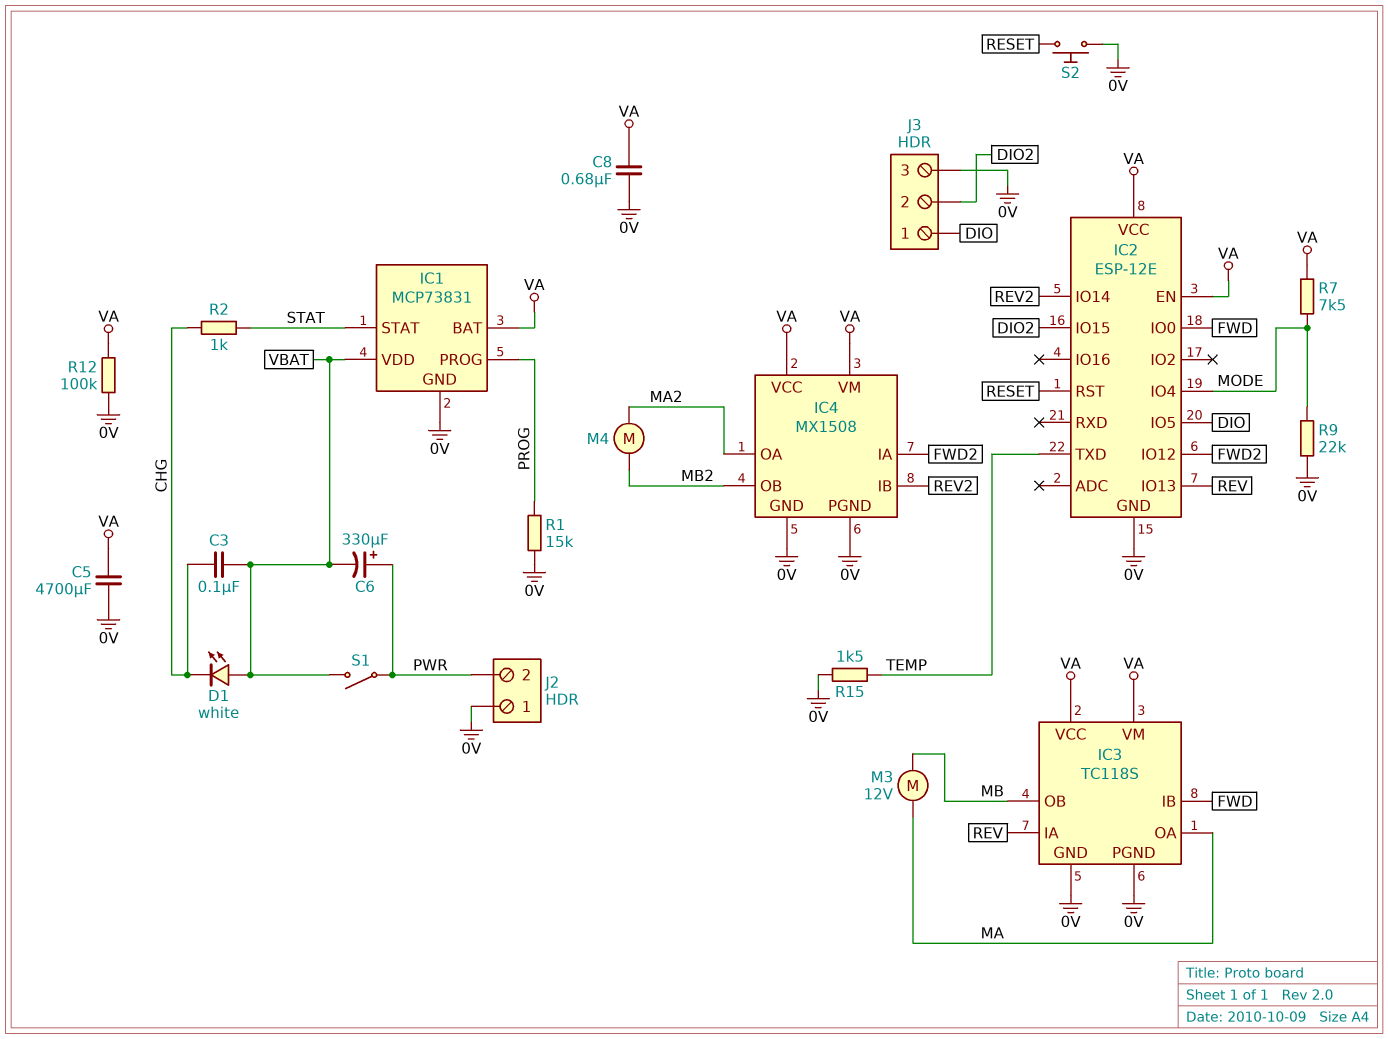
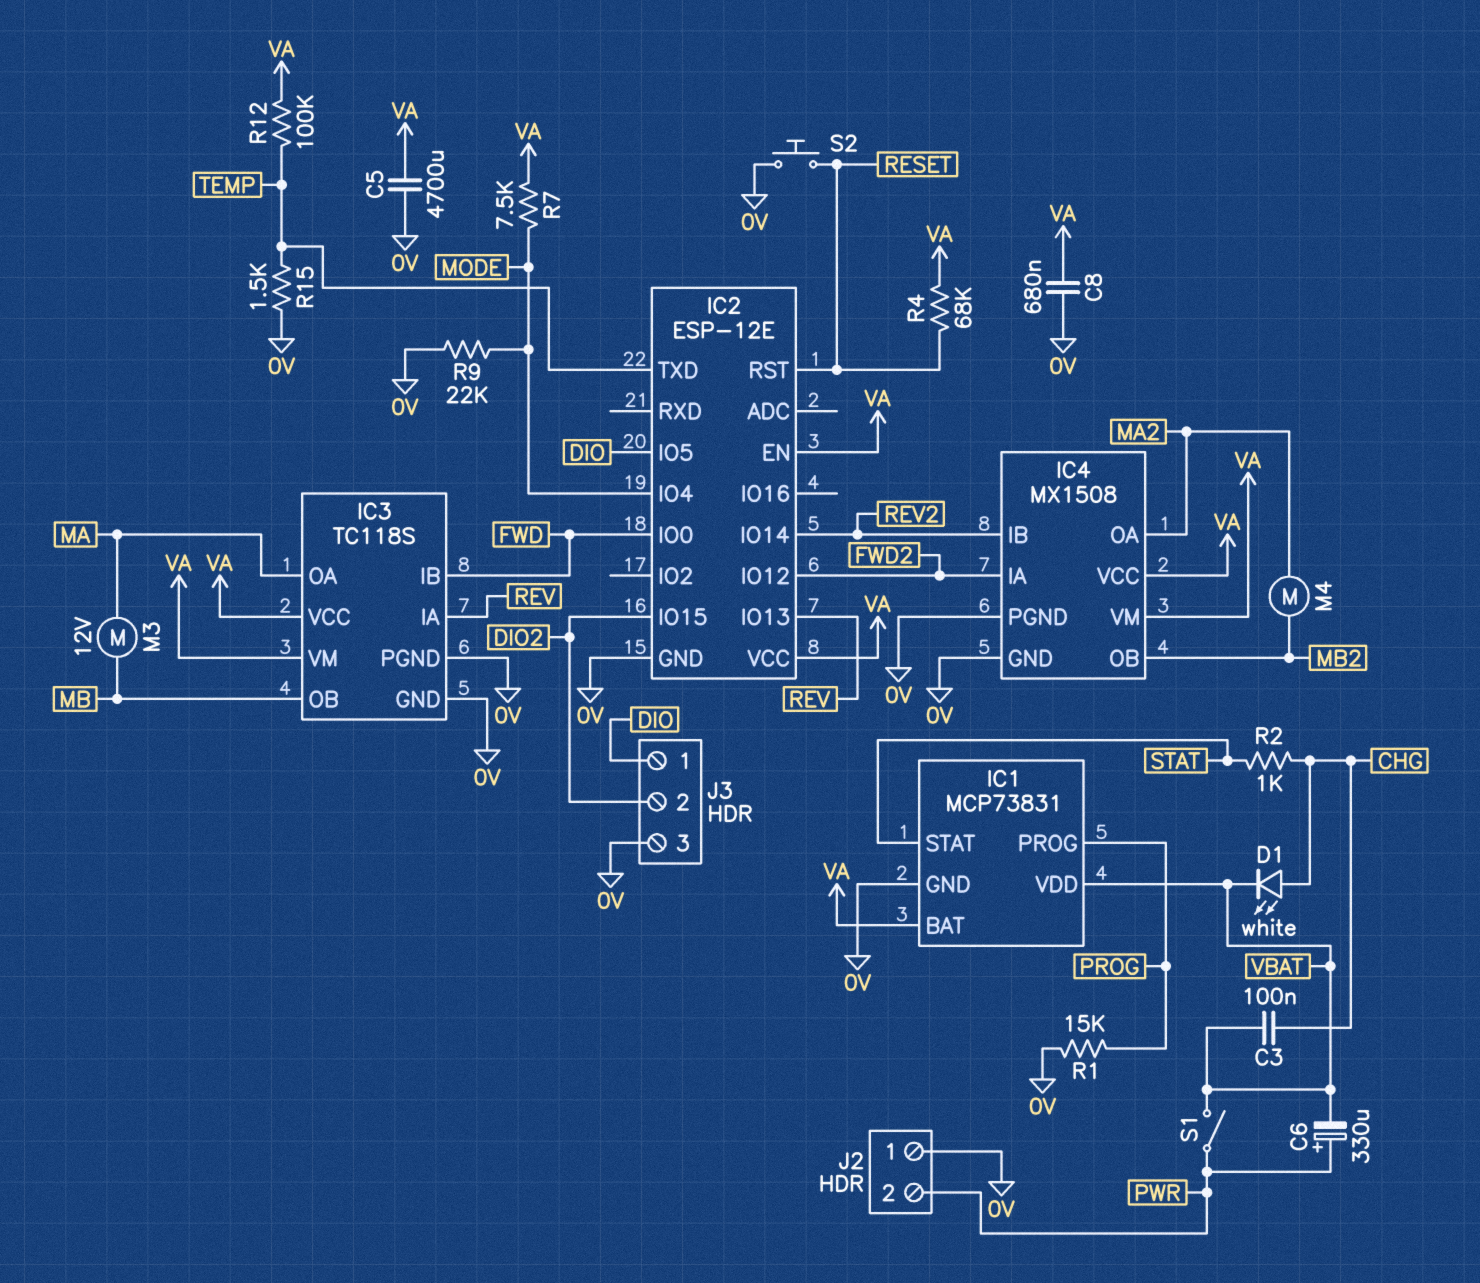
D1: LED white (A VBAT, K CHG) -> LED white (A CHG, K VBAT)
R4: none -> 68k (RESET, VA)
R12: 100k (0V, VA) -> 100k (TEMP, VA)

